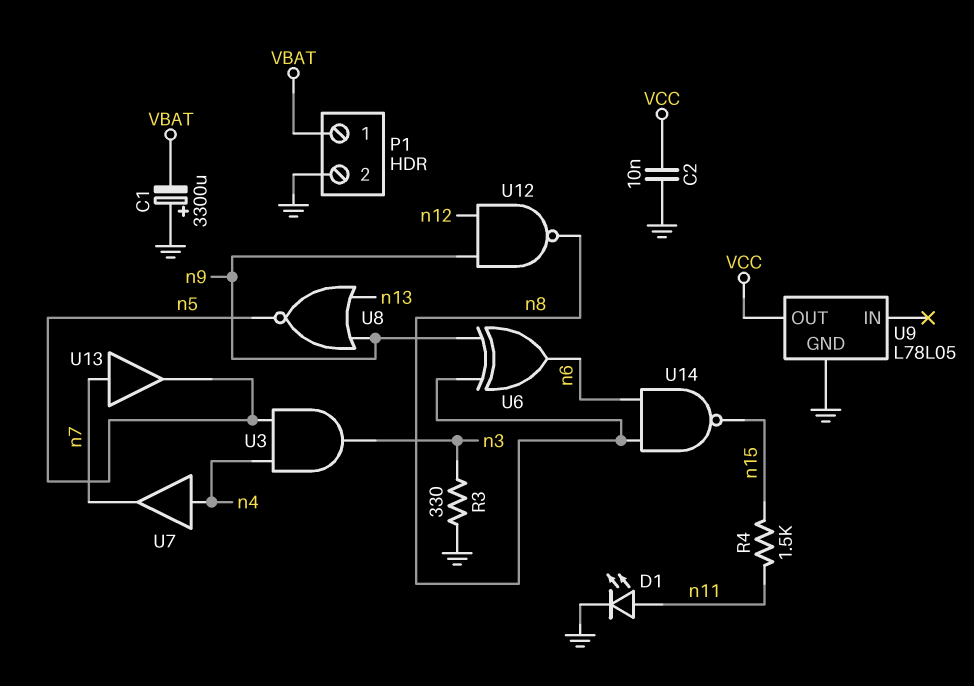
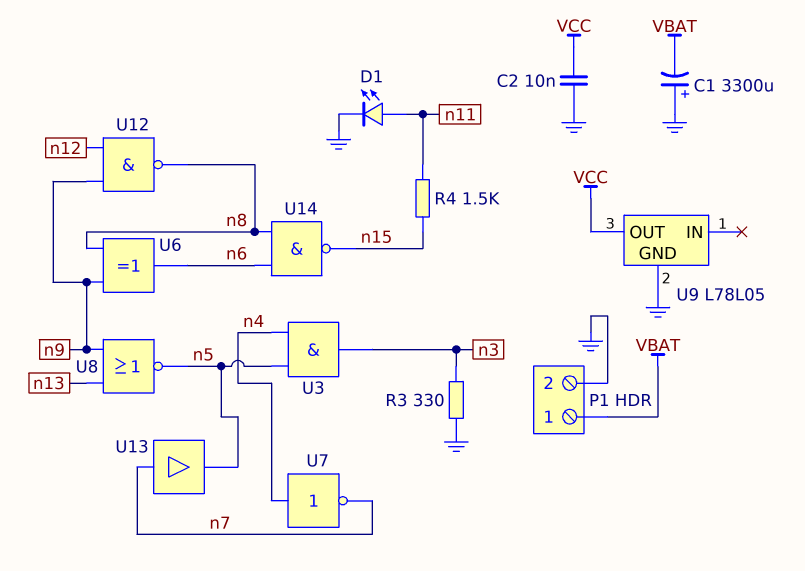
U7: buffer (in n4, out n7) -> NOT (in n4, out n7)

